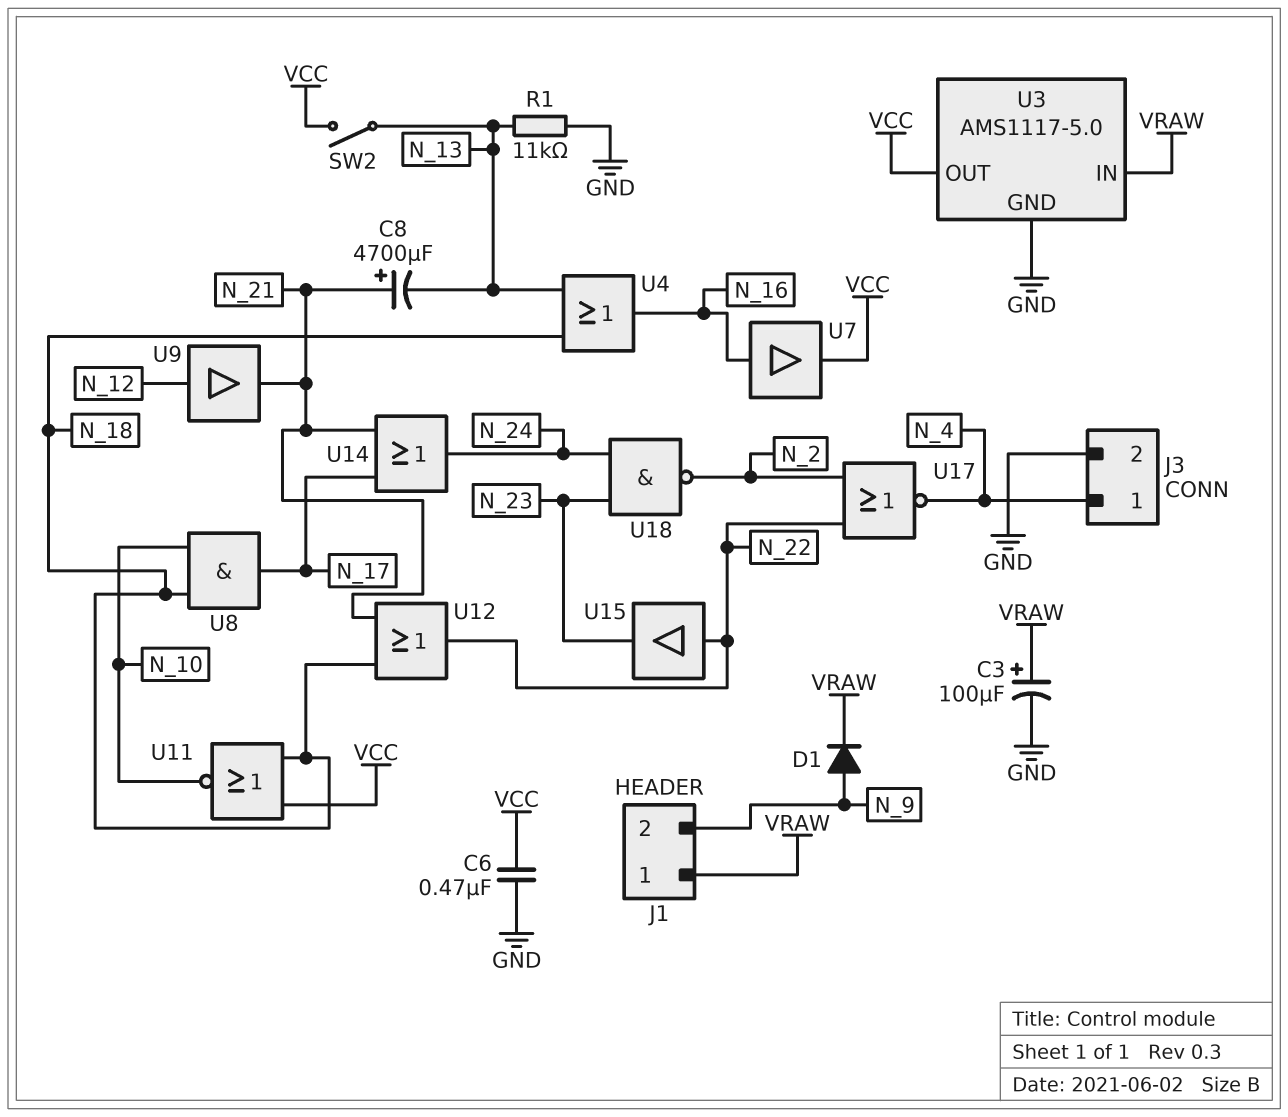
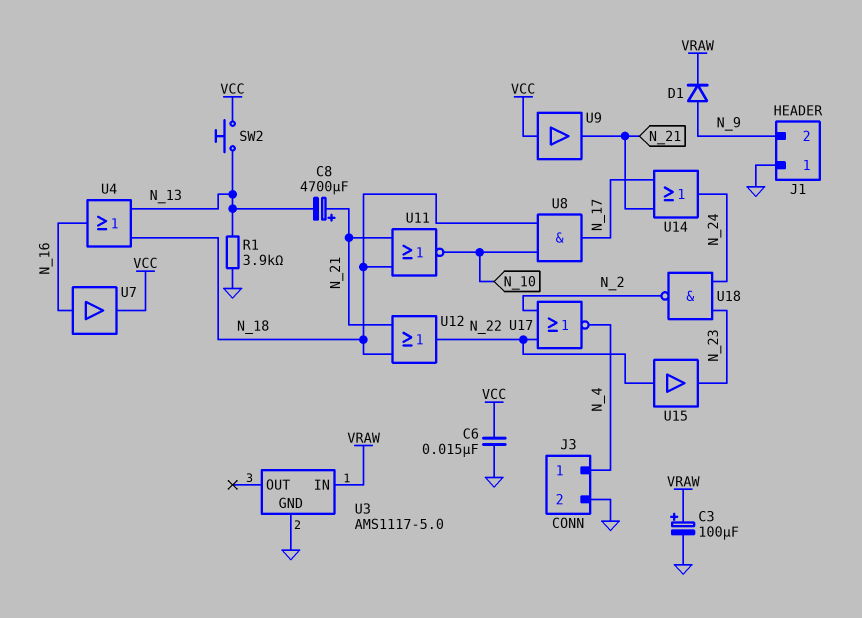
C6: 470nF (GND, VCC) -> 15nF (GND, VCC)
J1 pin 1: VRAW -> GND
R1: 11k (GND, N_13) -> 3.9k (GND, N_13)
SW2: switch (N_13, VCC) -> button (N_13, VCC)
U3 pin OUT: VCC -> none
U9: buffer (in N_12, out N_21) -> buffer (in VCC, out N_21)
U11: NOR (in N_18, in VCC, out N_10) -> NOR (in N_18, in N_21, out N_10)

